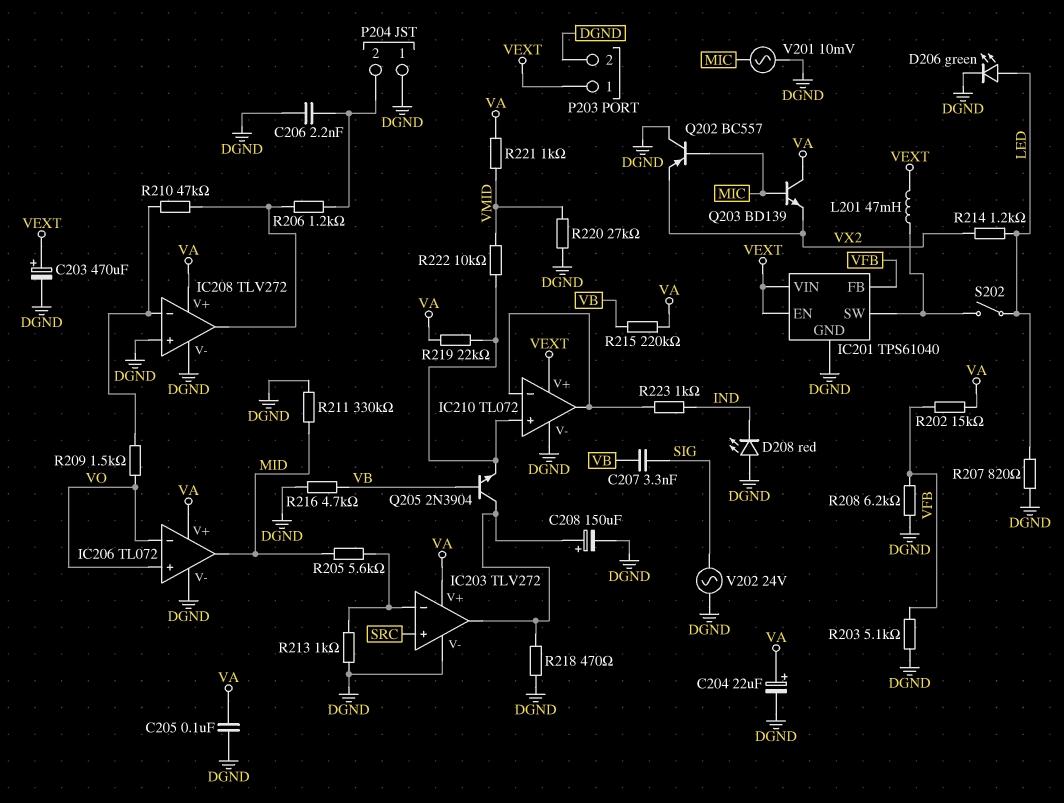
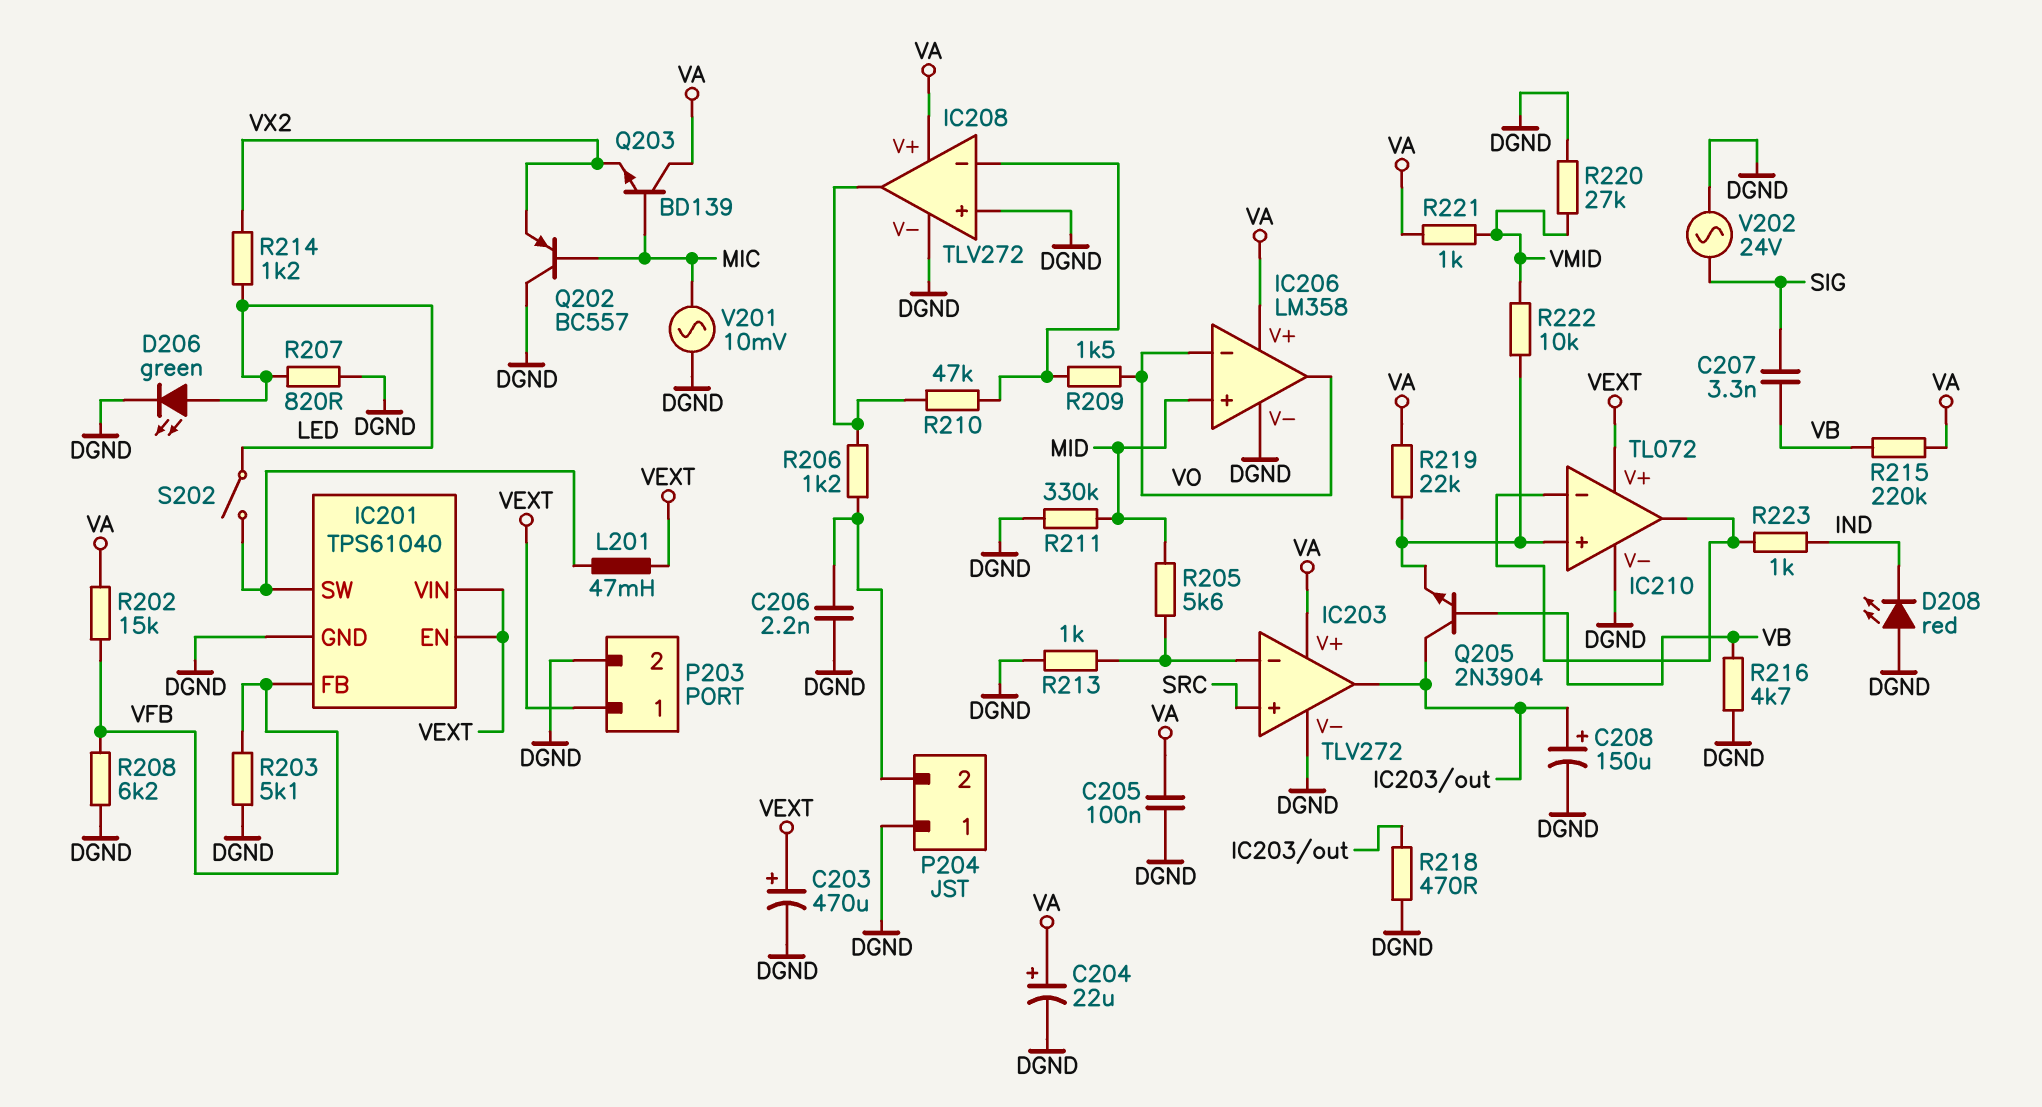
IC206: TL072 -> LM358
IC206 pin in+: VO -> MID
IC206 pin out: MID -> VO

